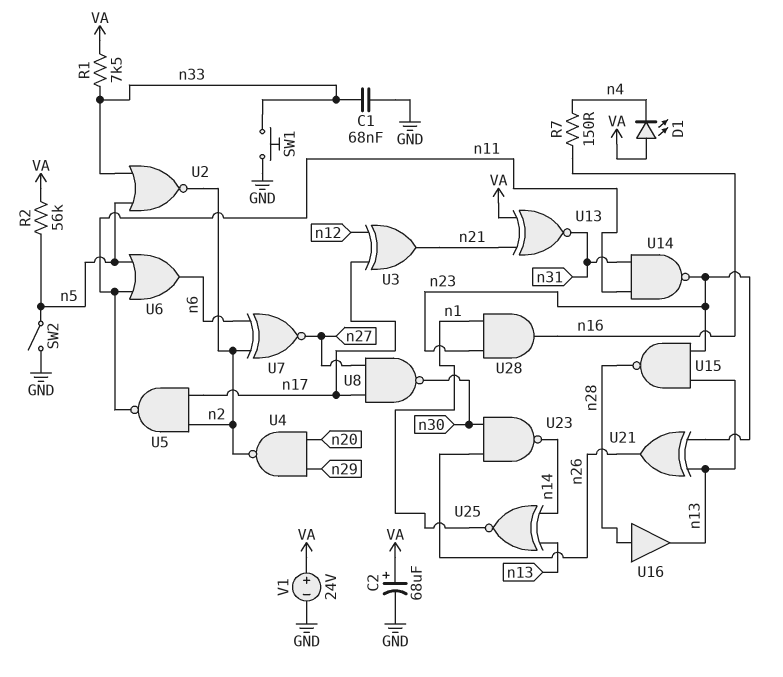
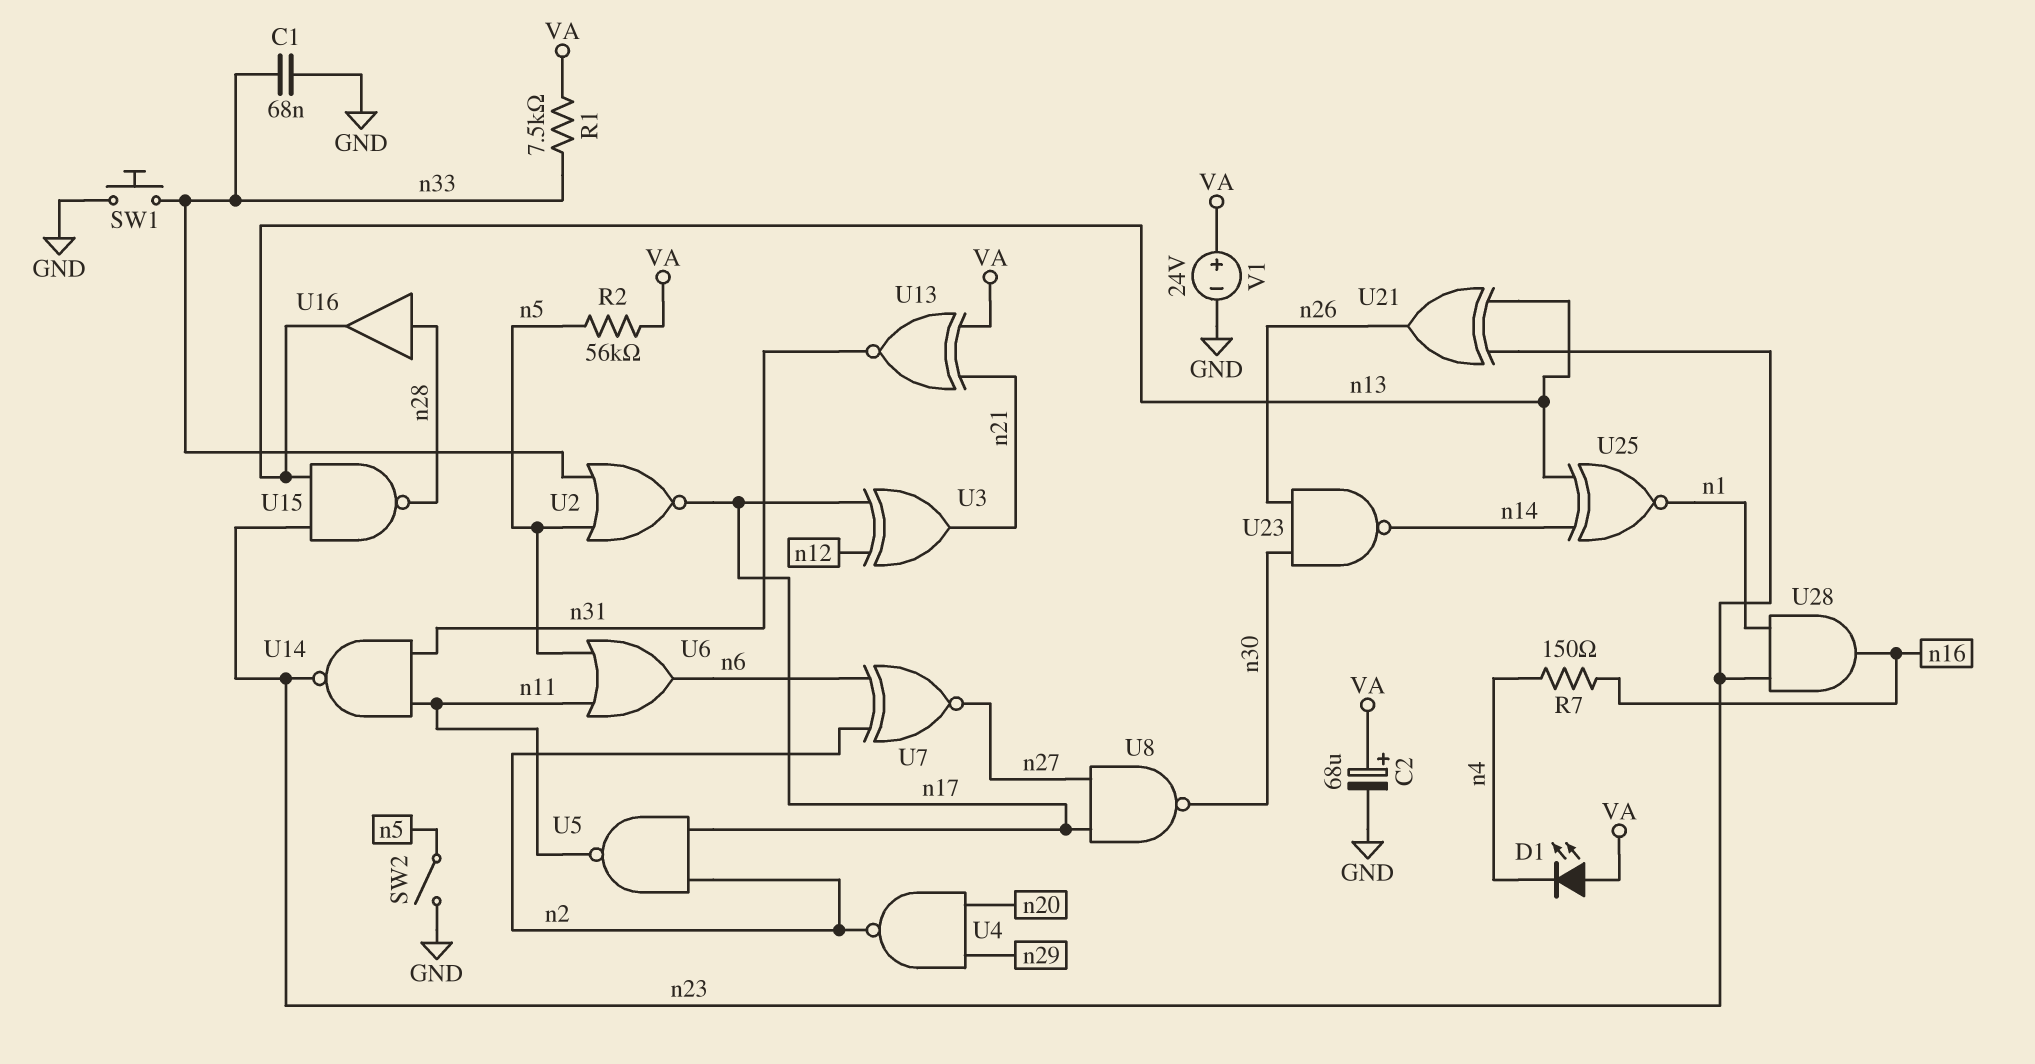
U2: NOR (in n5, in n33, out n2) -> NOR (in n5, in n33, out n17)

